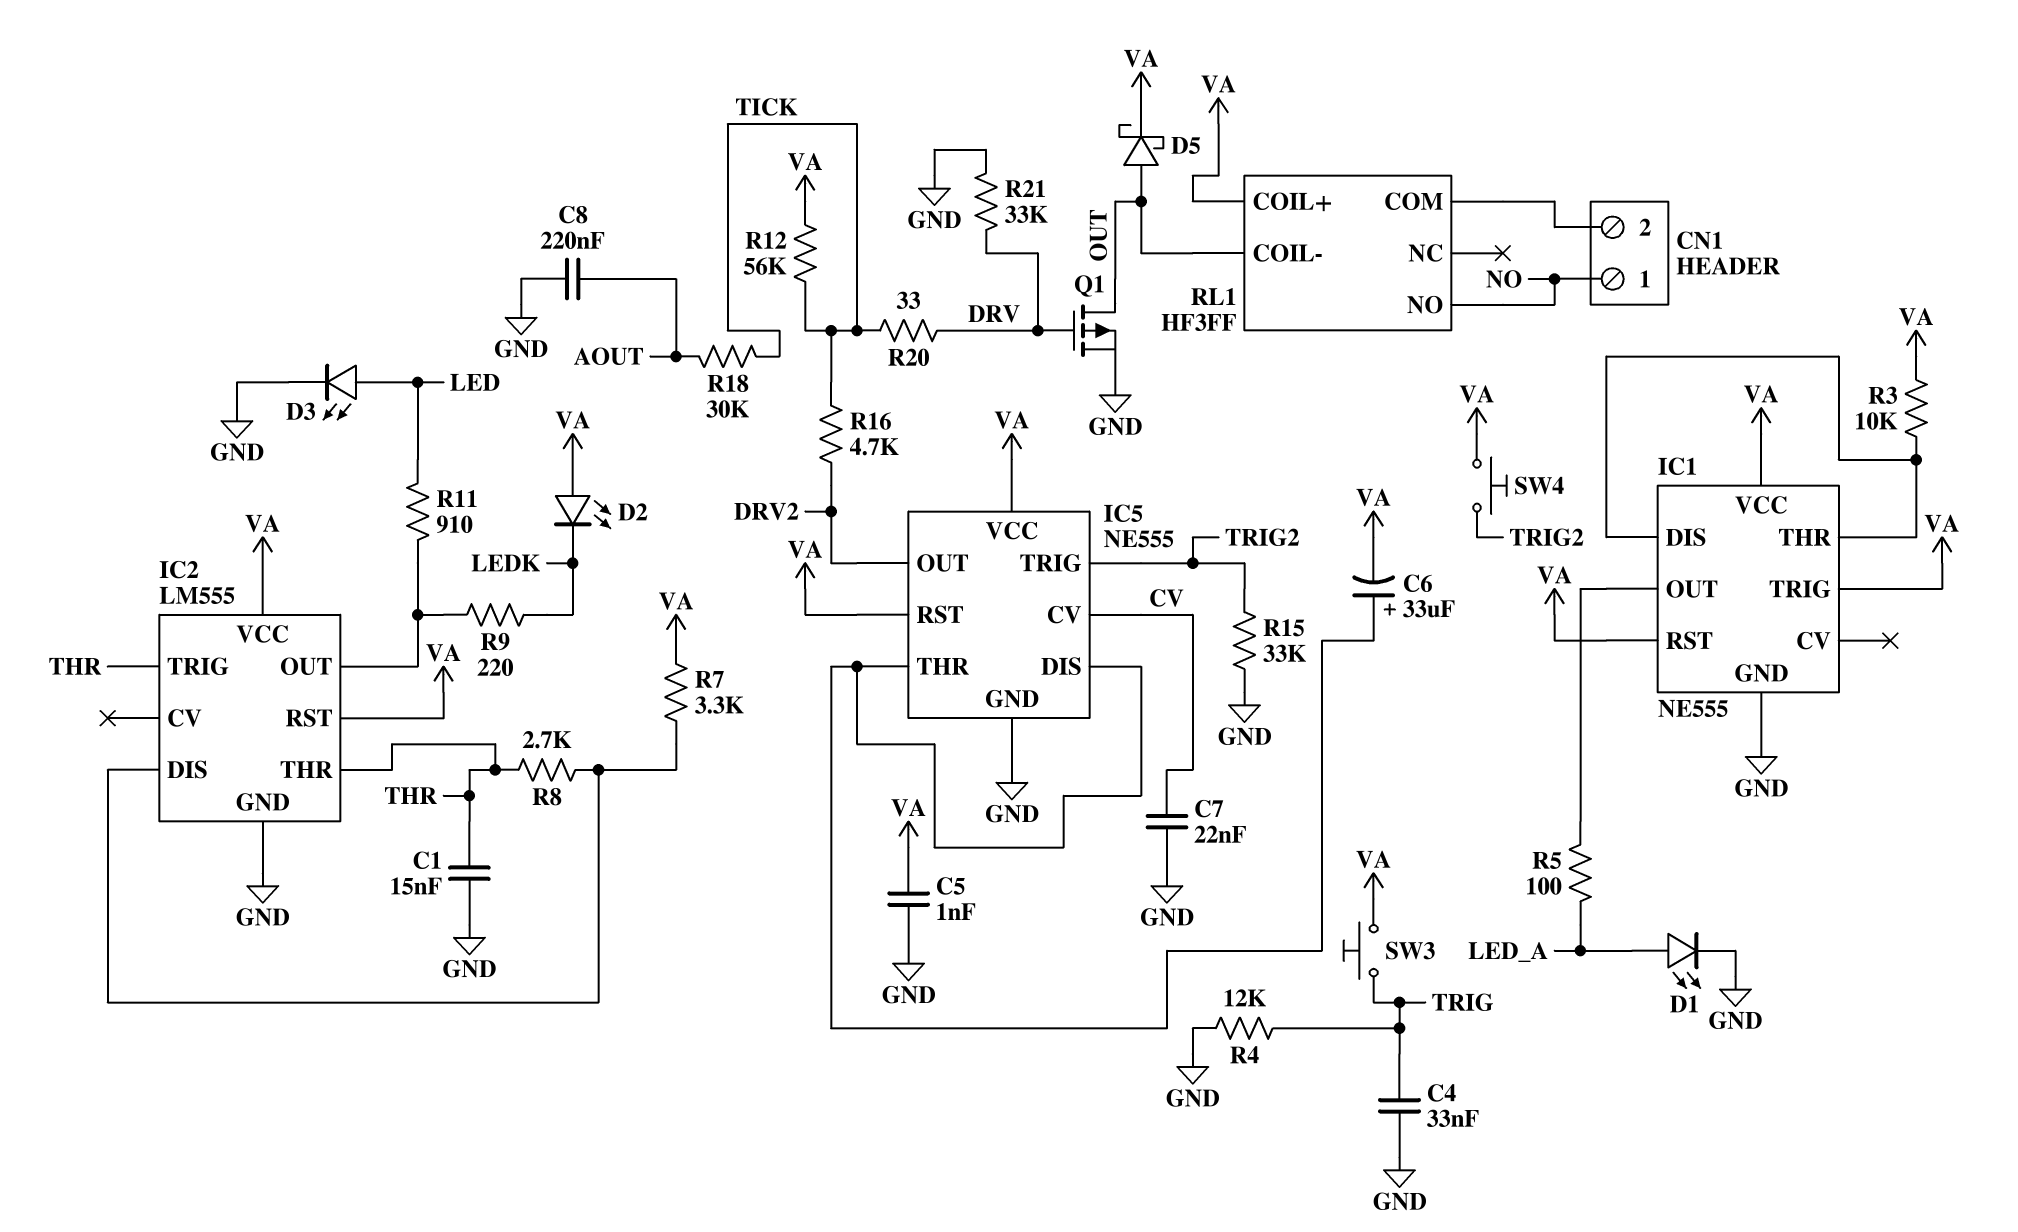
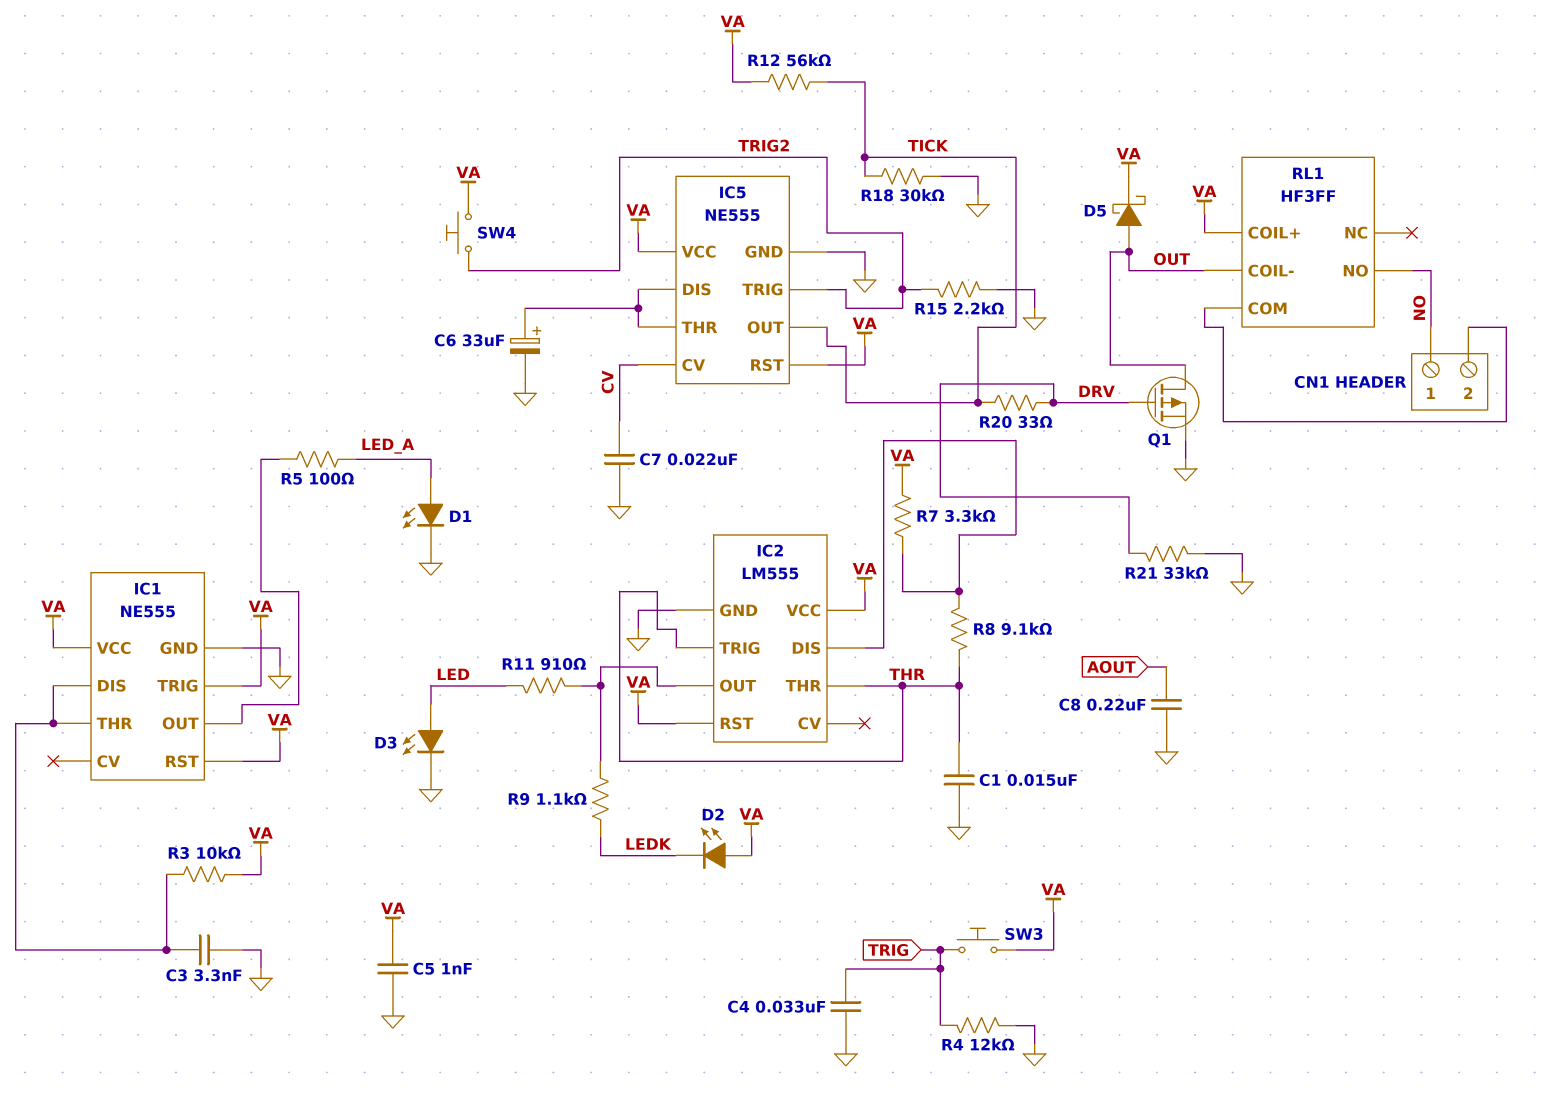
C3: none -> 3.3nF (GND, IC1/DIS)
C6: 33uF (plus IC5/DIS, minus VA) -> 33uF (plus IC5/DIS, minus GND)
IC5 pin OUT: DRV2 -> TICK
R8: 2.7k (IC2/DIS, THR) -> 9.1k (IC2/DIS, THR)
R9: 220 (IC2/OUT, LEDK) -> 1.1k (IC2/OUT, LEDK)
R15: 33k (GND, TRIG2) -> 2.2k (GND, TRIG2)
R16: 4.7k (DRV2, TICK) -> none
R18: 30k (AOUT, TICK) -> 30k (GND, TICK)

